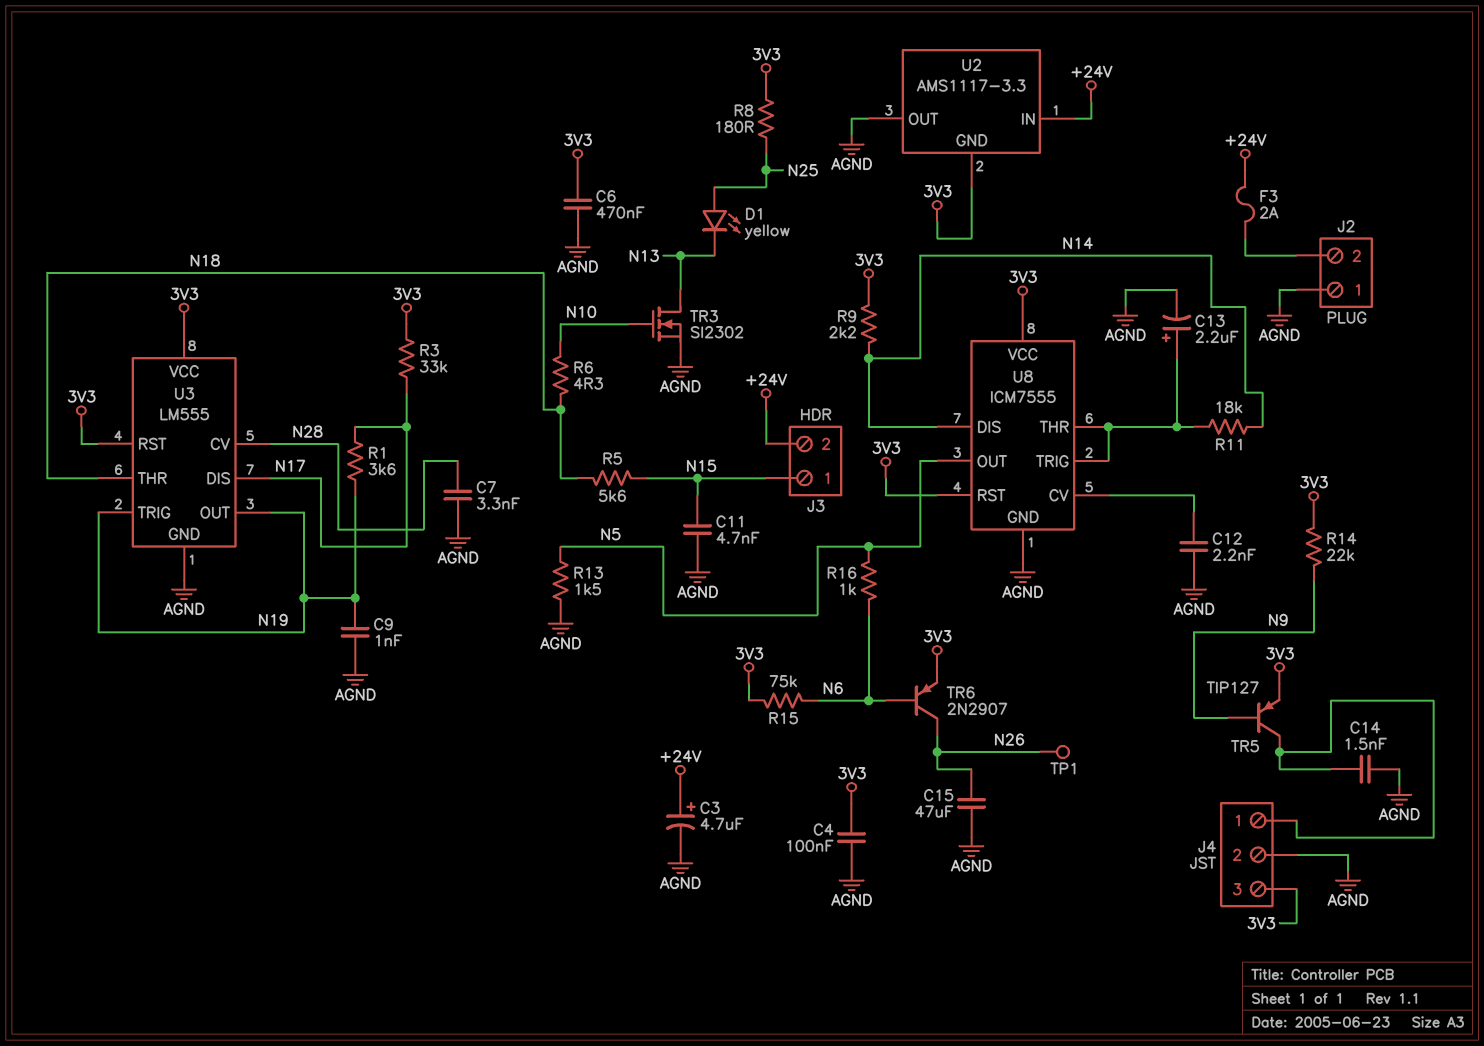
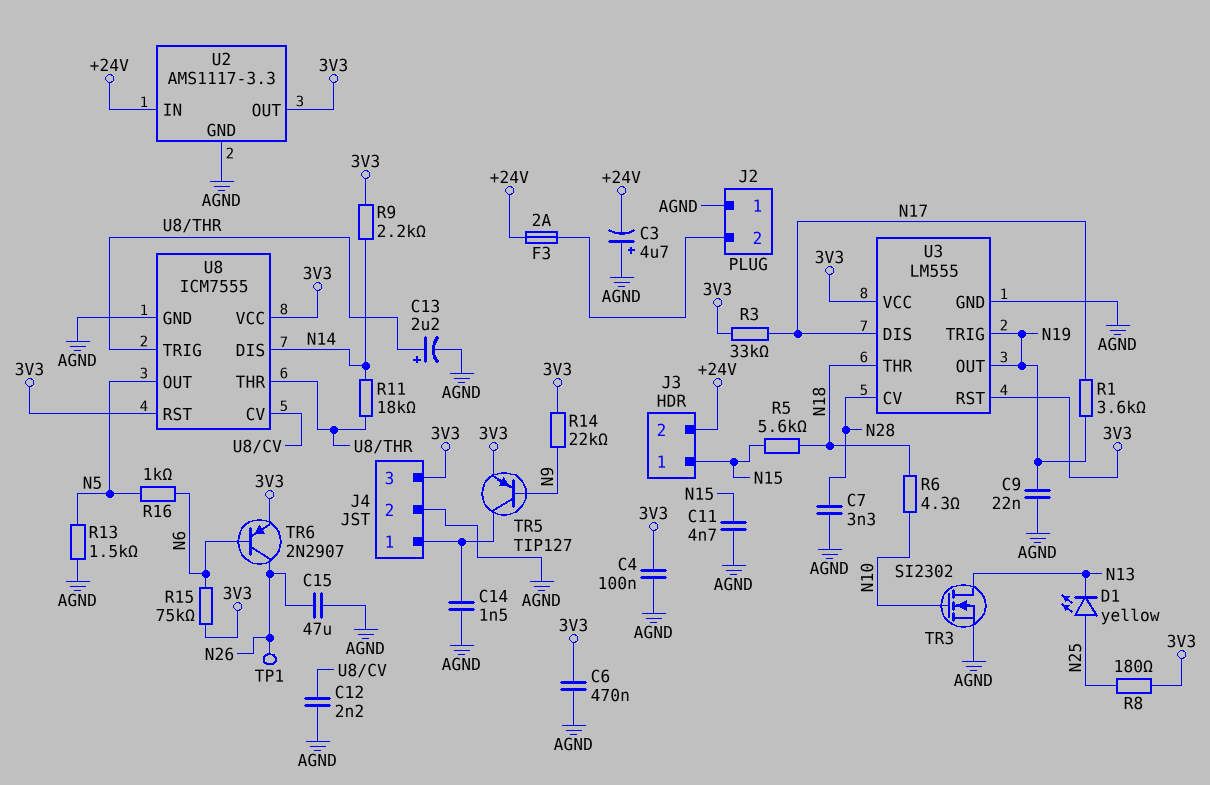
C3: 4.7uF (plus +24V, minus AGND) -> 4.7uF (plus AGND, minus +24V)
C9: 1nF (AGND, N19) -> 22nF (AGND, N19)
U2 pin GND: 3V3 -> AGND
U2 pin OUT: AGND -> 3V3

